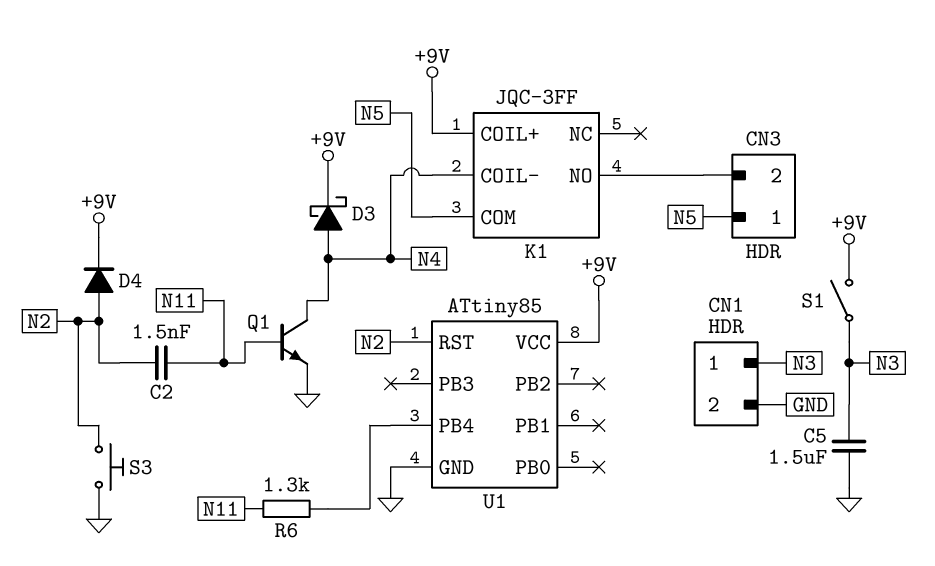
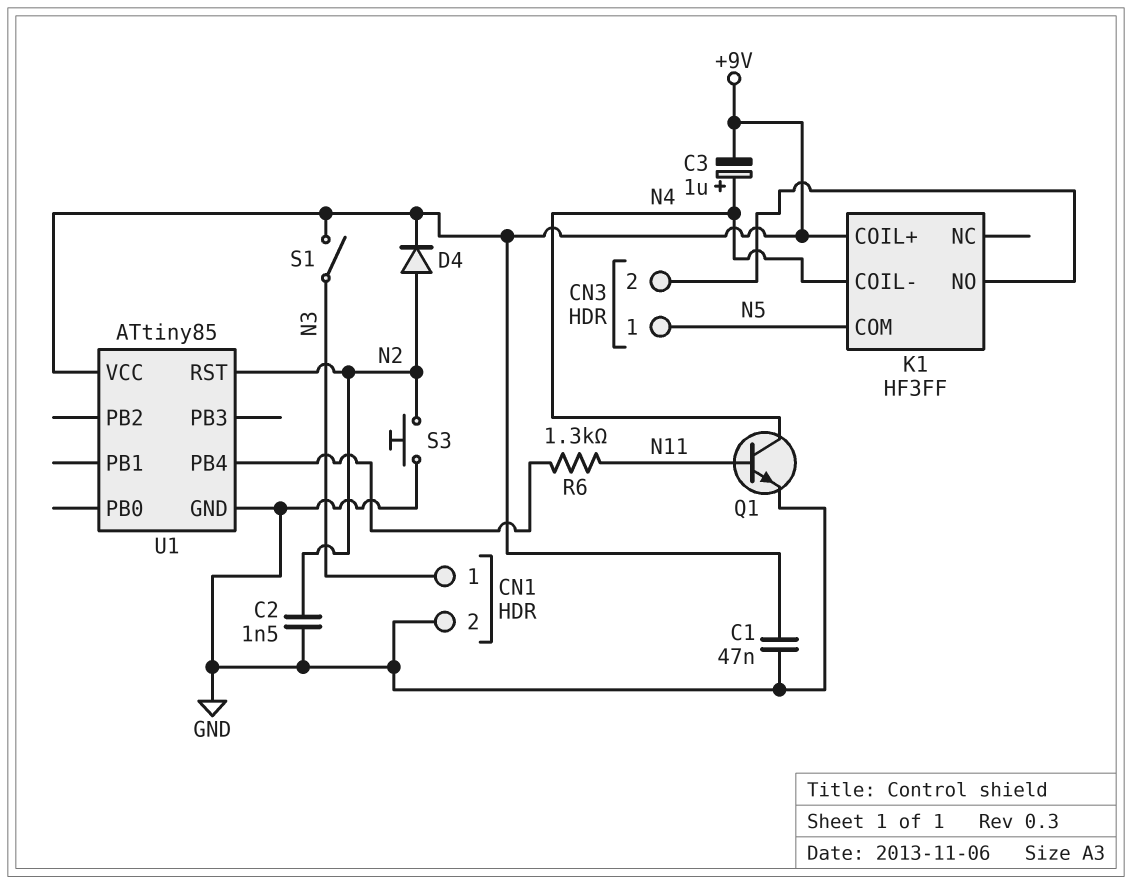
C1: none -> 47nF (+9V, GND)
C2: 1.5nF (N2, N11) -> 1.5nF (GND, N2)
C3: none -> 1uF (plus N4, minus +9V)
C5: 1.5uF (GND, N3) -> none
D3: schottky (A N4, K +9V) -> none
K1: JQC-3FF -> HF3FF

